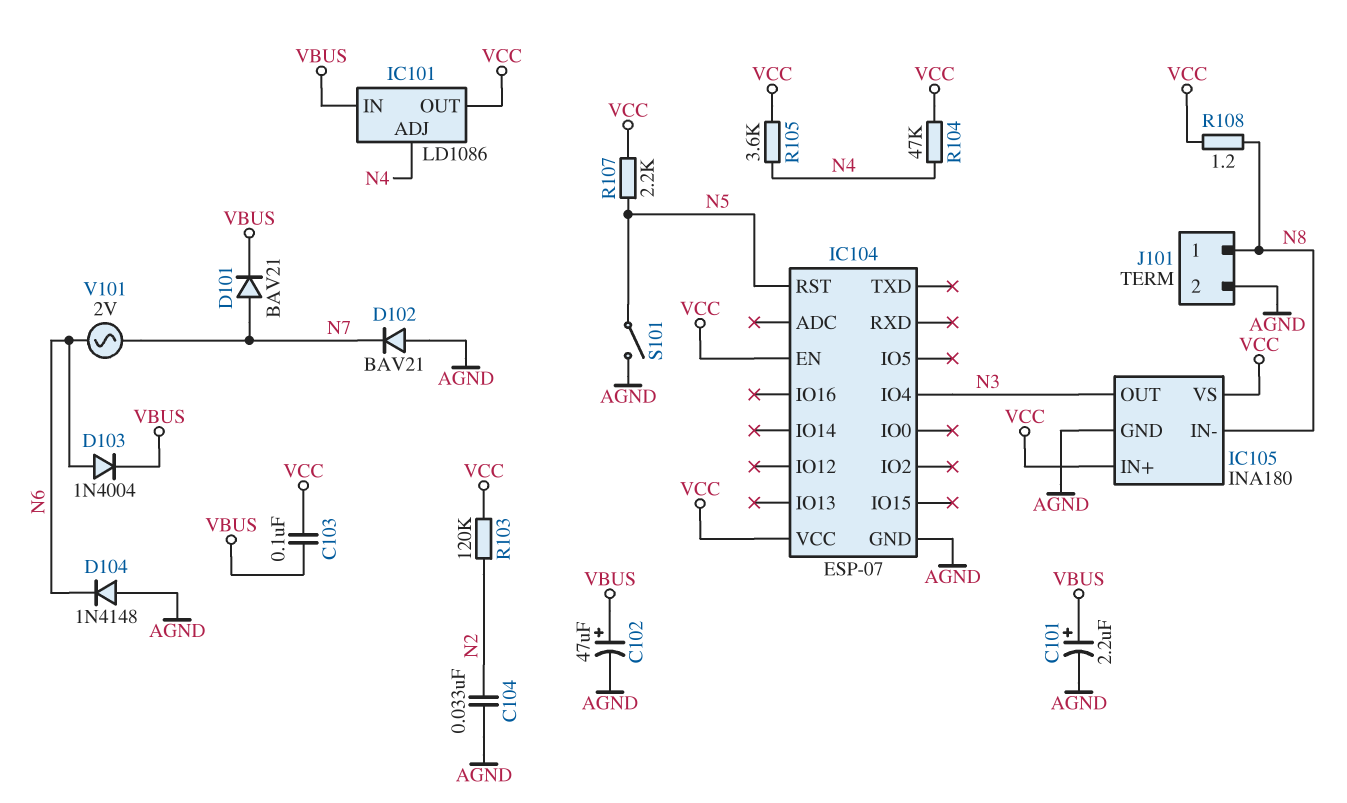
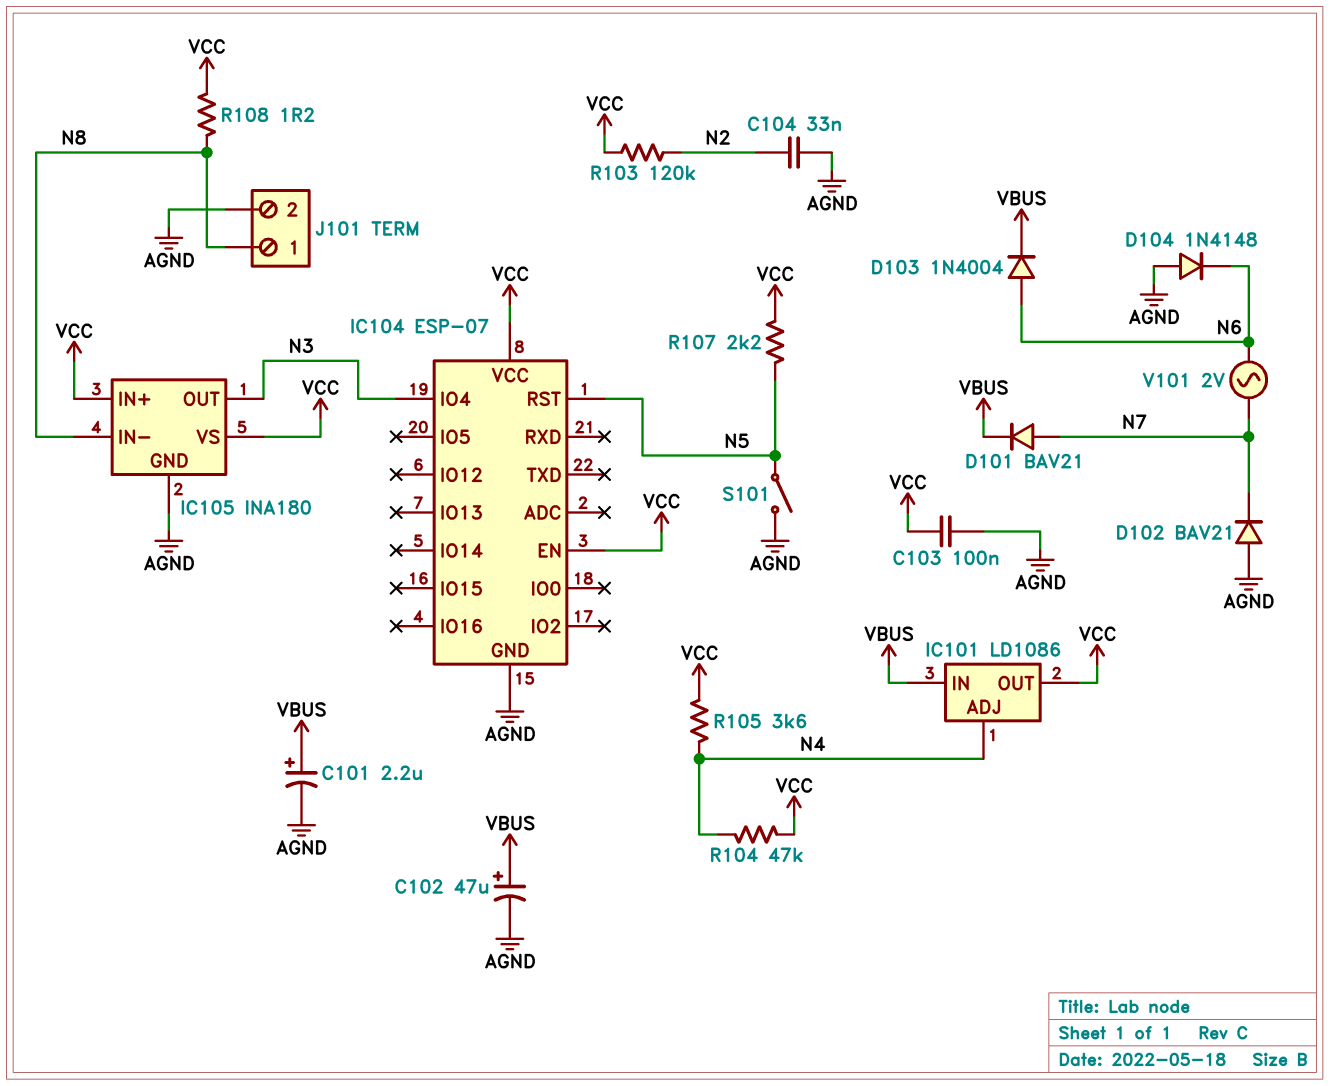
C103: 100nF (VBUS, VCC) -> 100nF (AGND, VCC)

